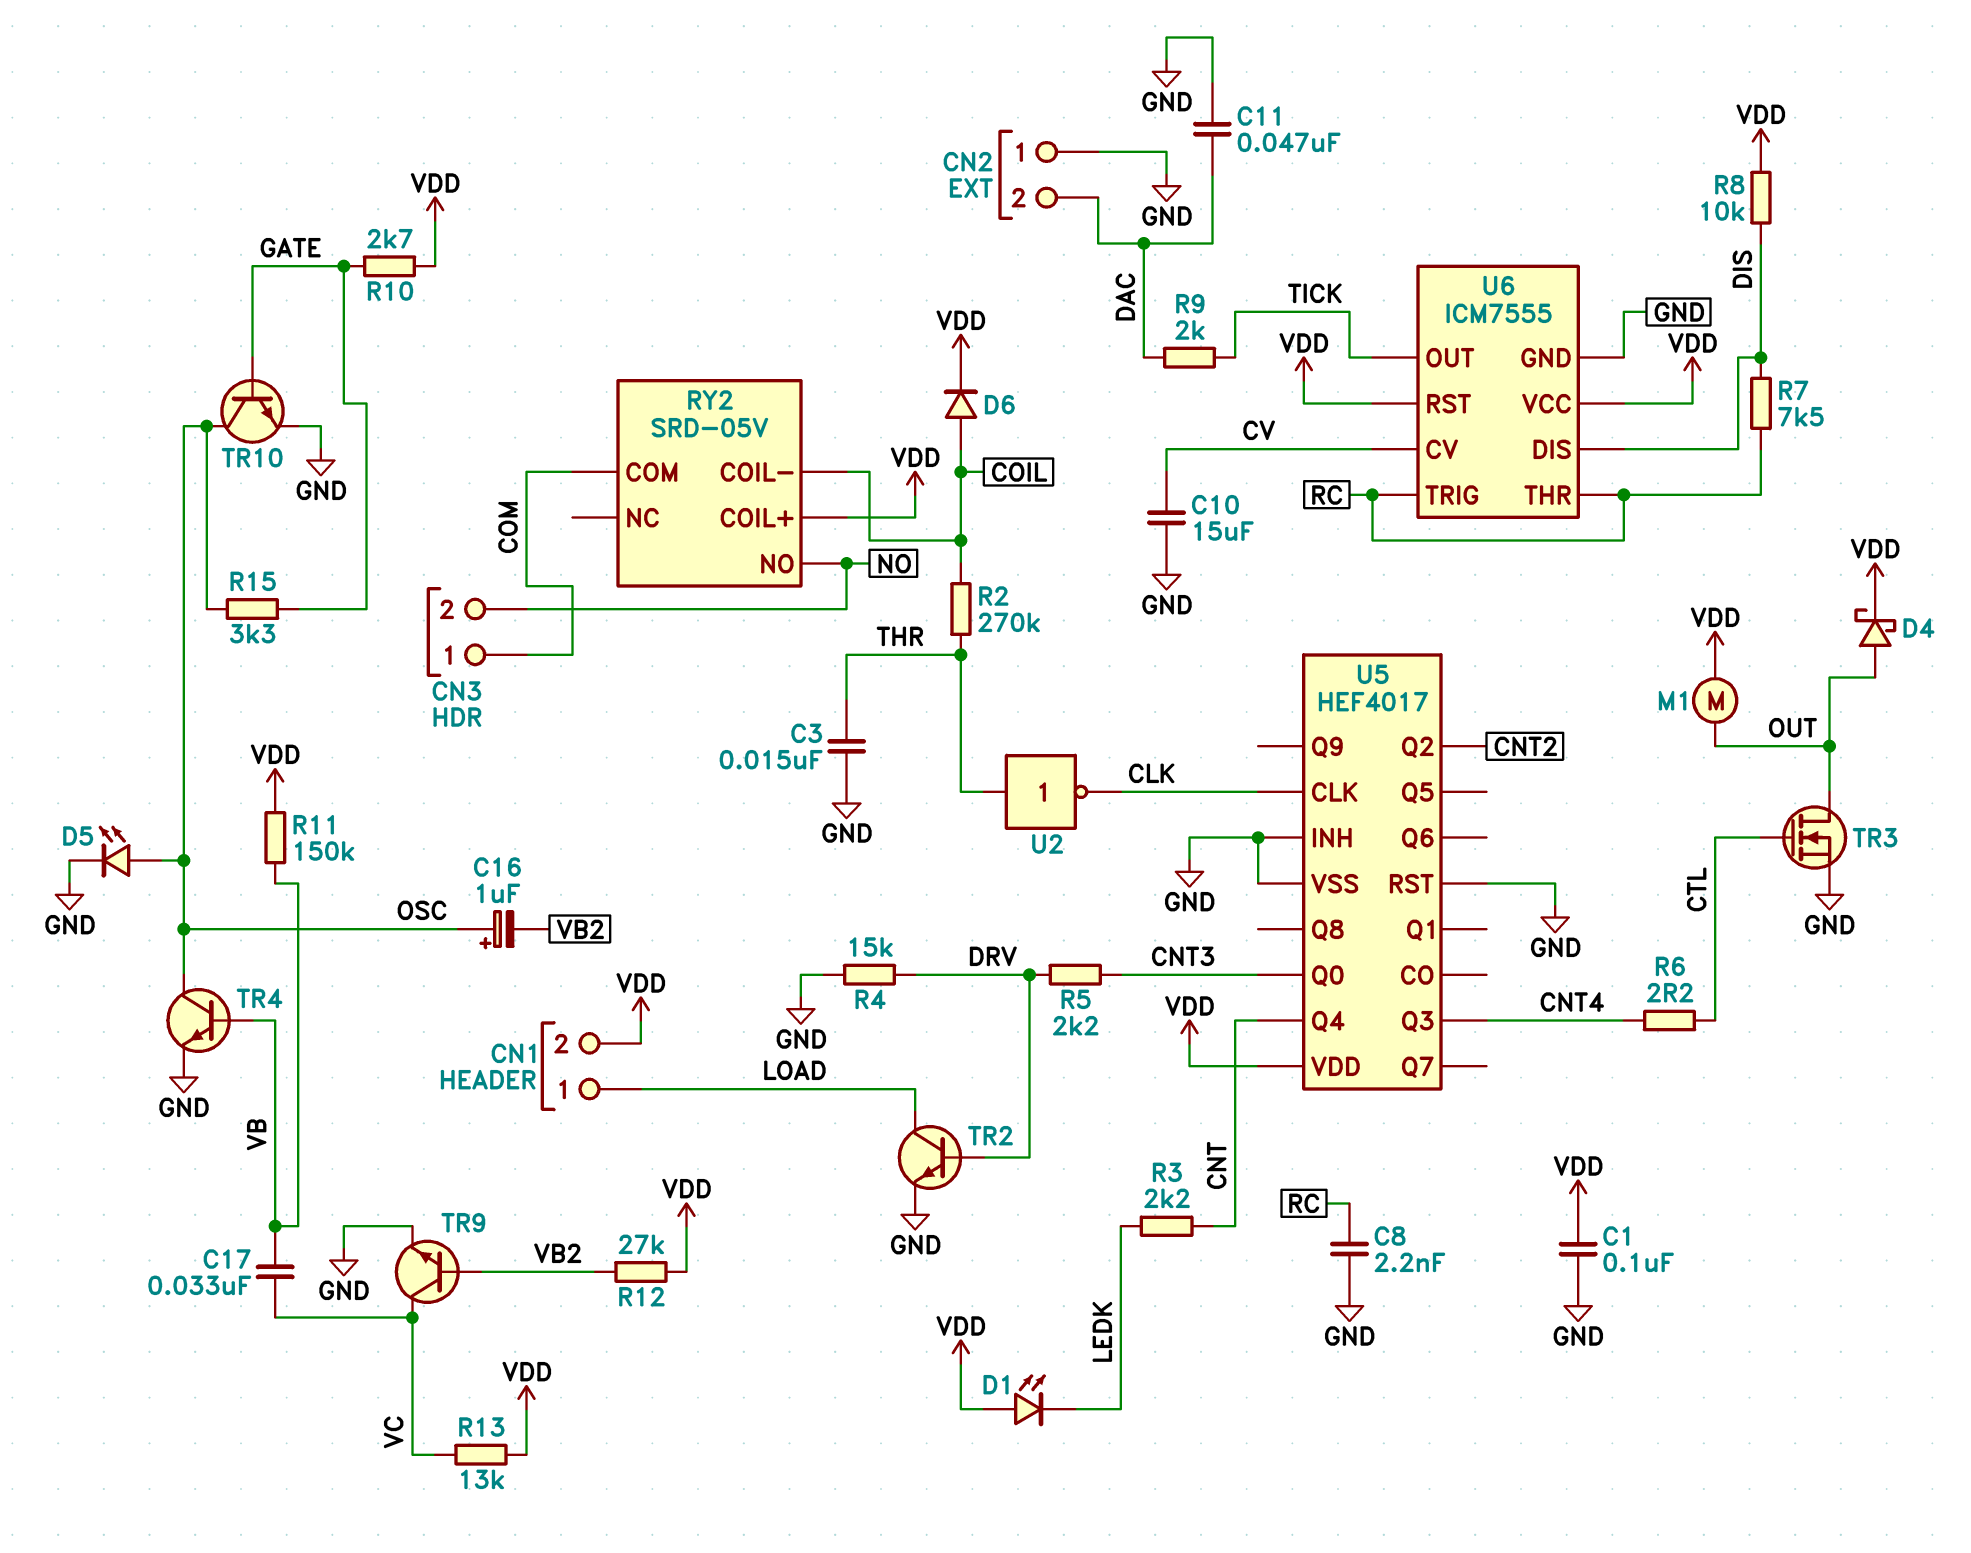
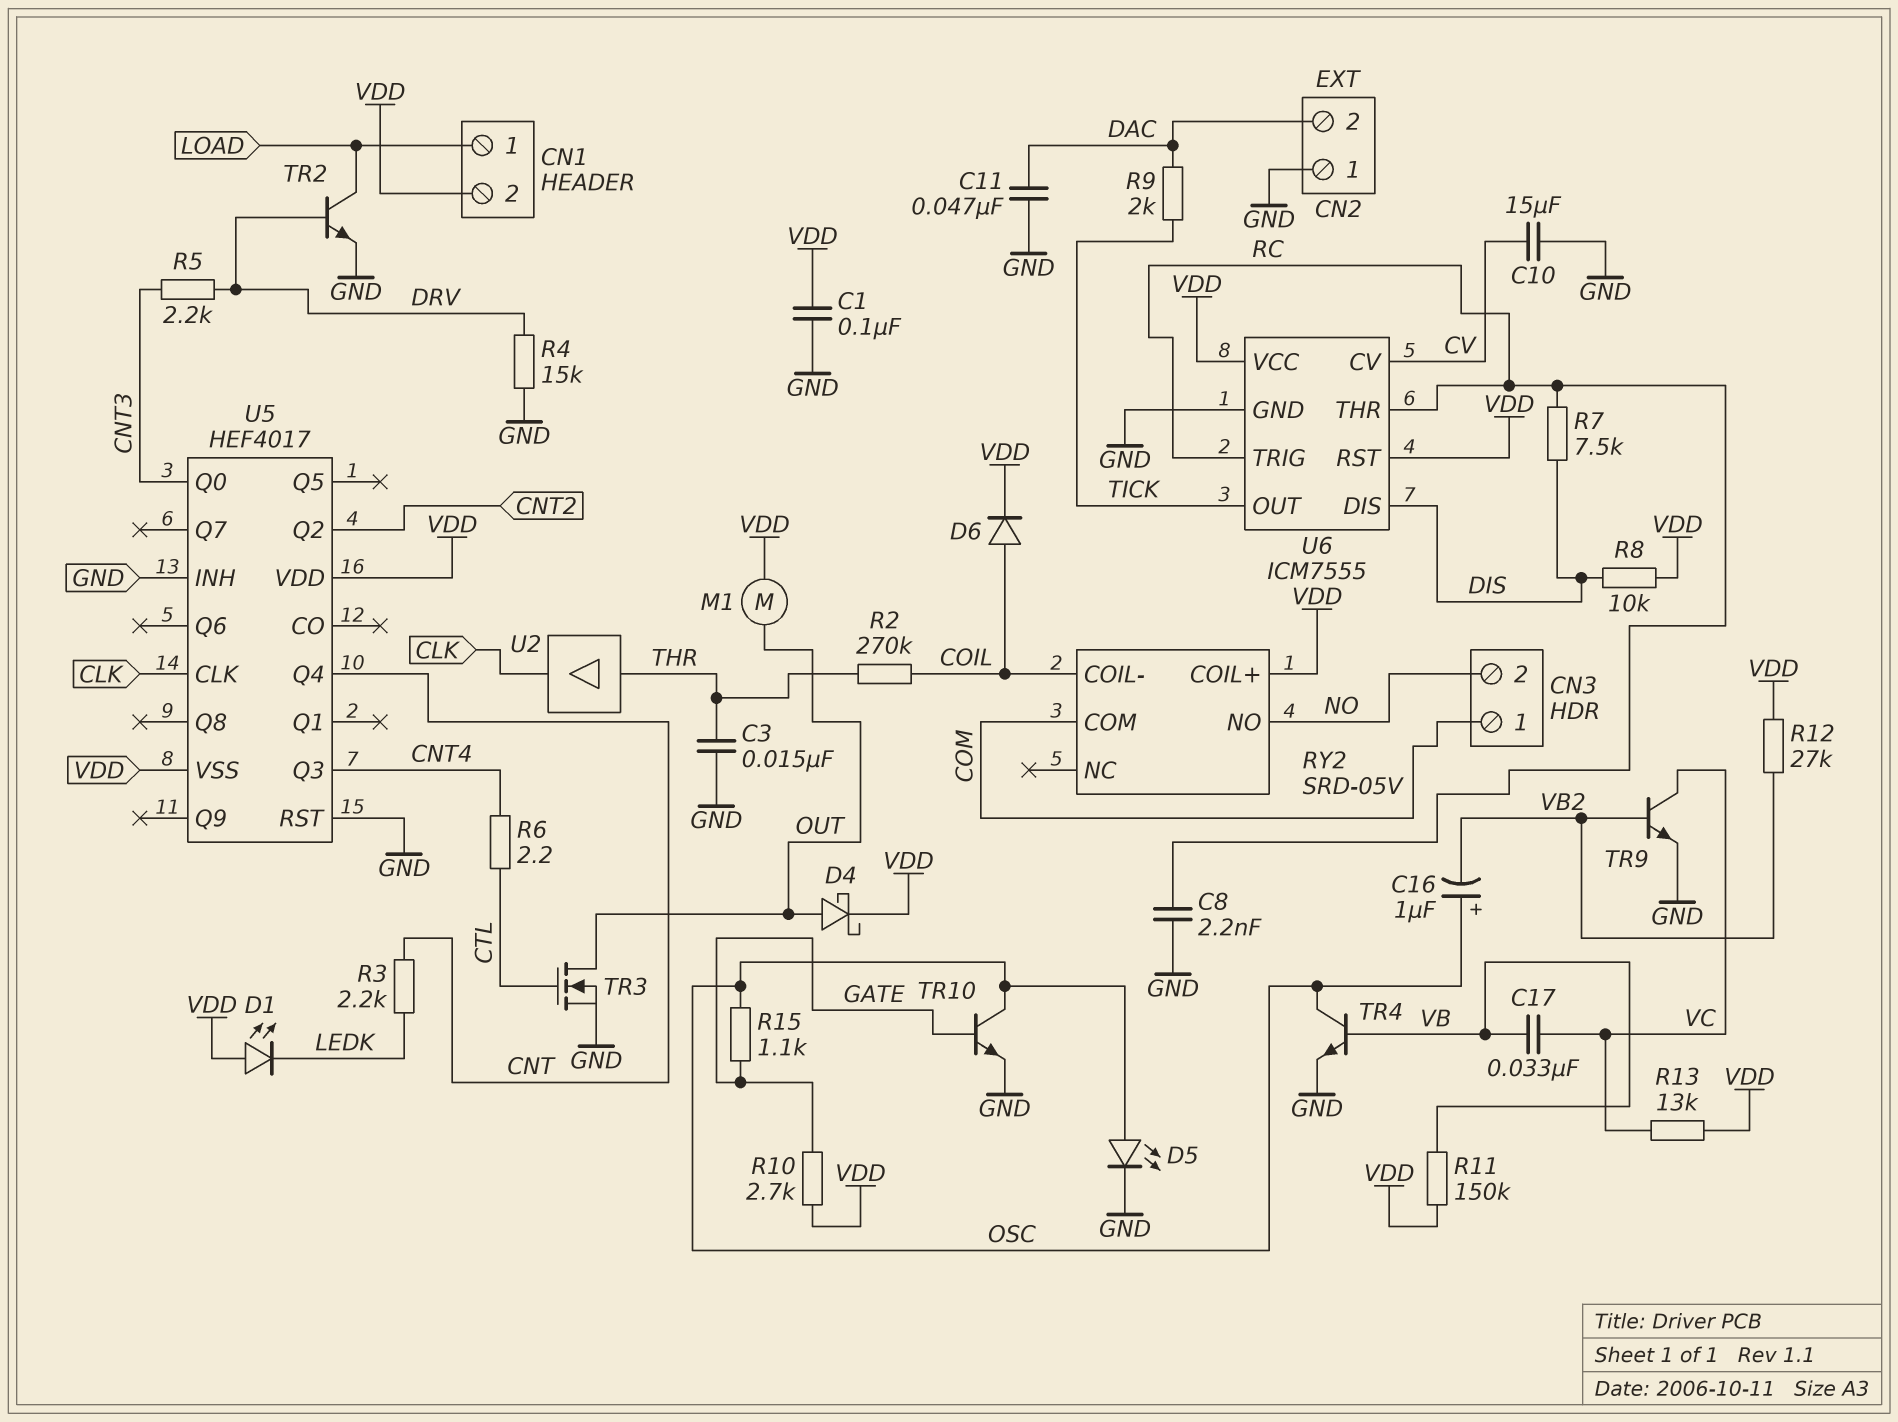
R15: 3.3k (GATE, OSC) -> 1.1k (GATE, OSC)
U2: NOT (in THR, out CLK) -> buffer (in THR, out CLK)
U5 pin VSS: GND -> VDD

